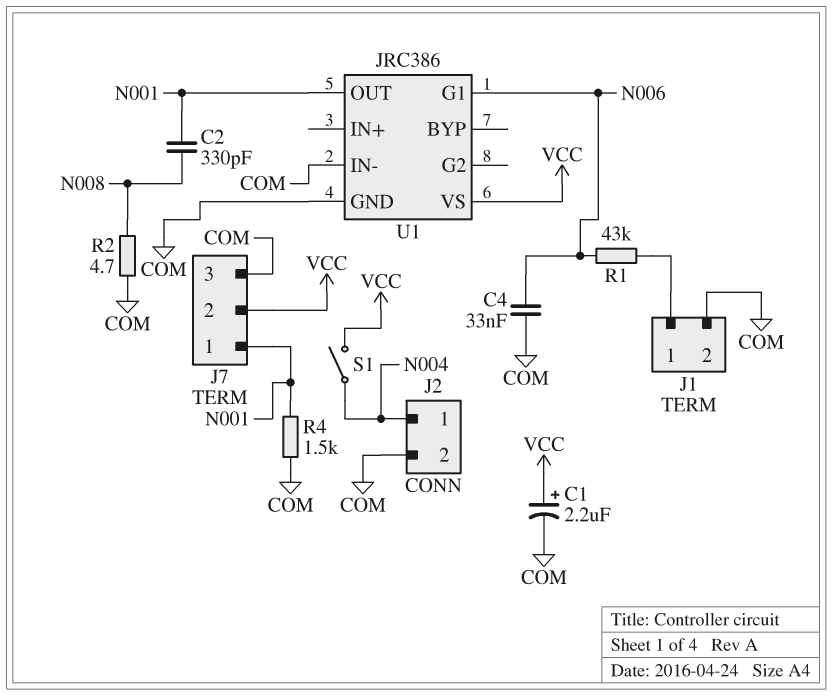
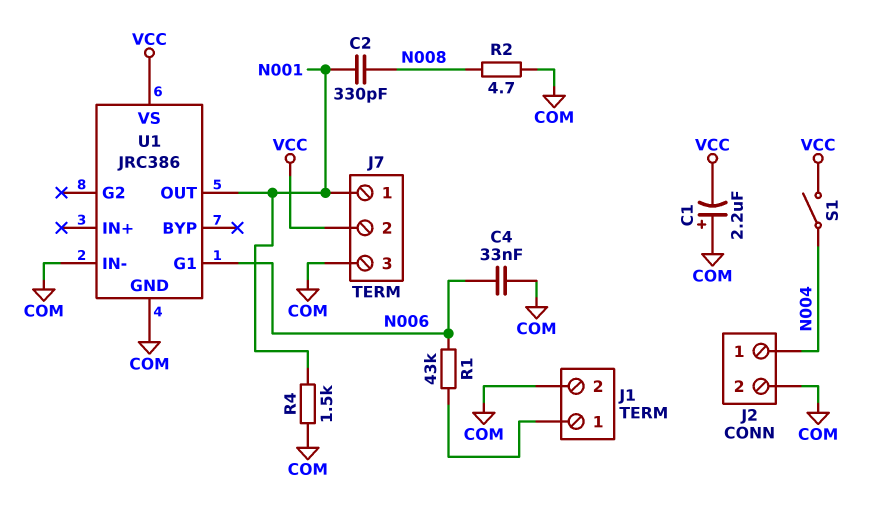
C1: 2.2uF (plus VCC, minus COM) -> 2.2uF (plus COM, minus VCC)

